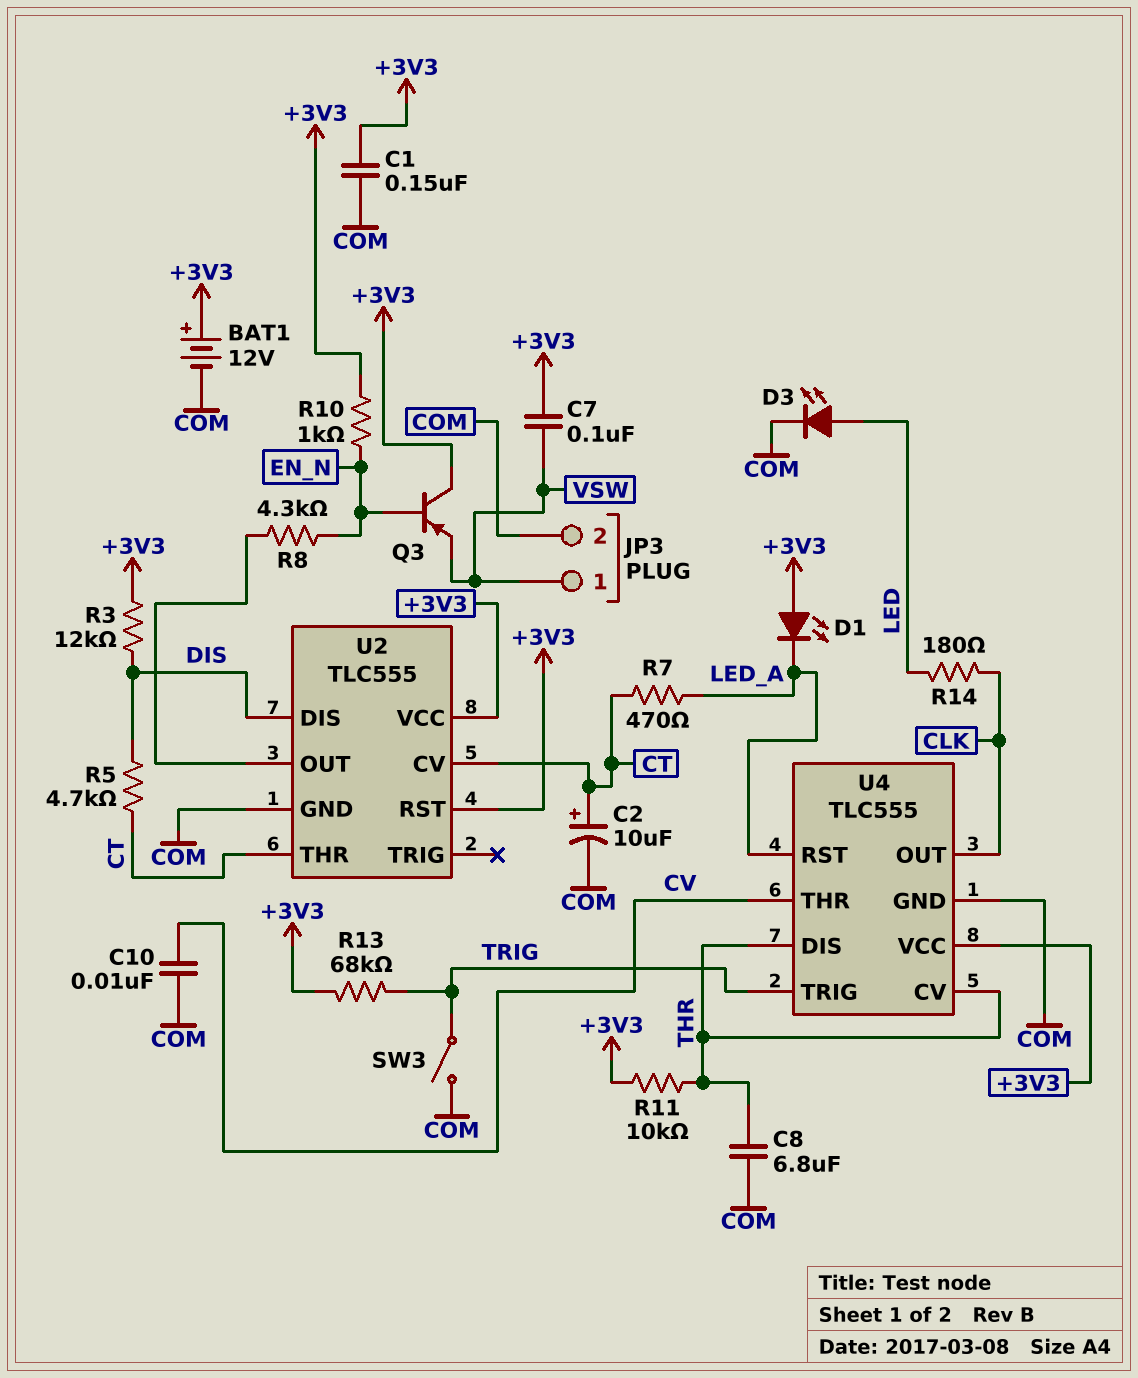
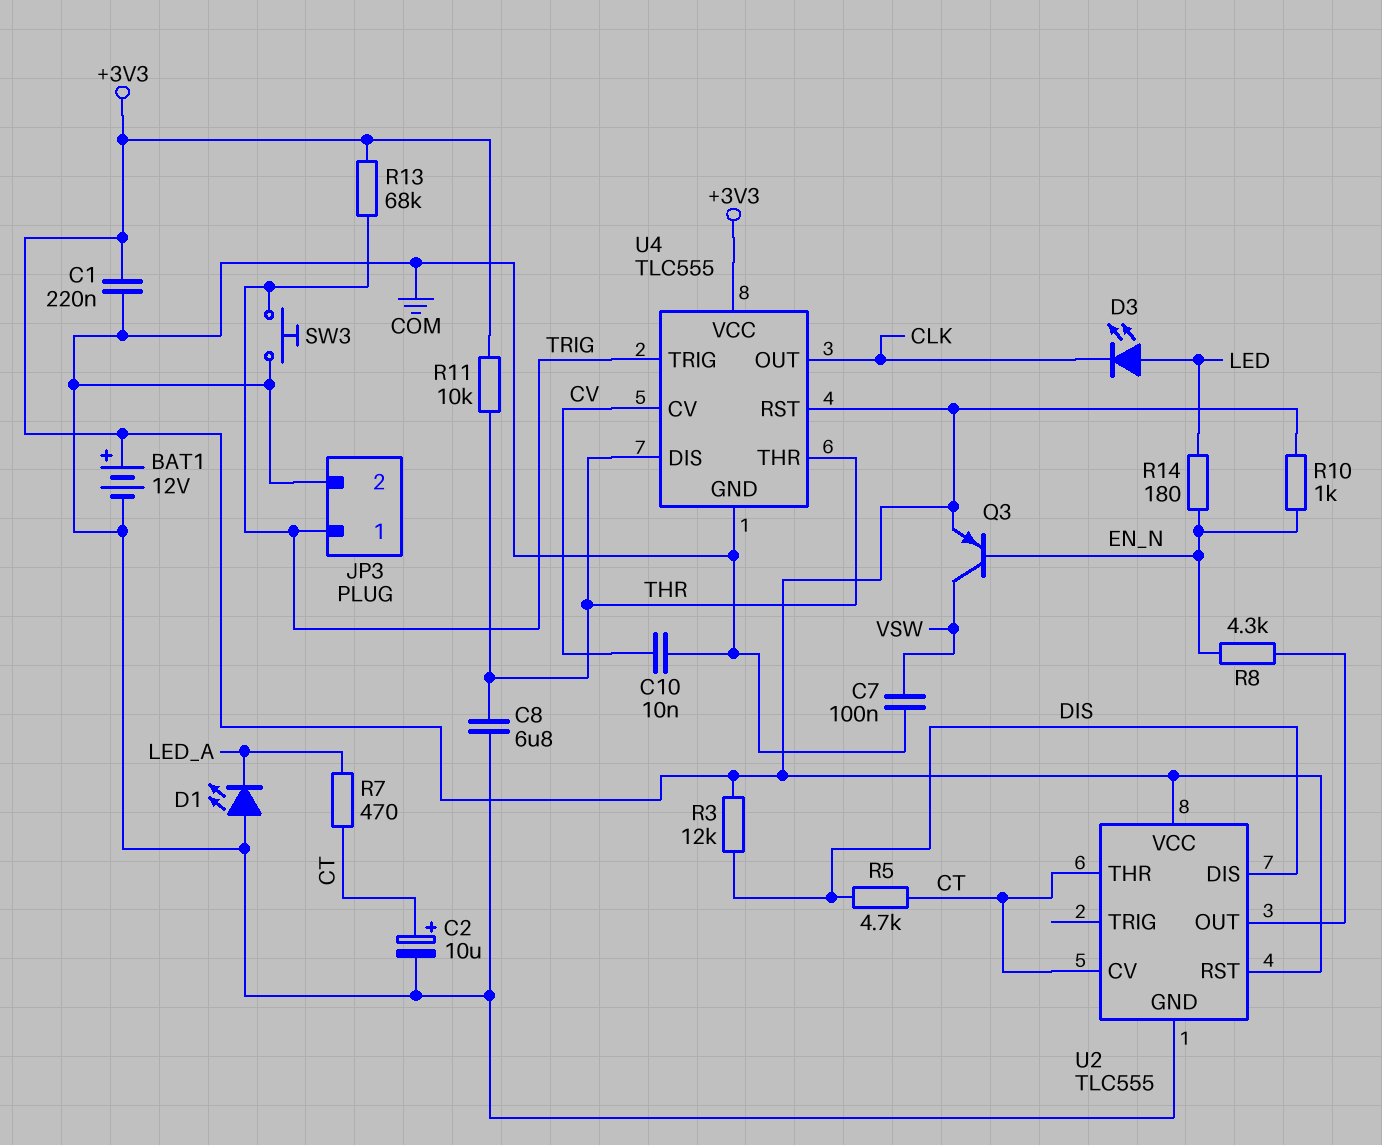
C1: 150nF (+3V3, COM) -> 220nF (+3V3, COM)
C7: 100nF (+3V3, VSW) -> 100nF (COM, VSW)
D1: LED (A +3V3, K LED_A) -> LED (A COM, K LED_A)
D3: LED (A LED, K COM) -> LED (A LED, K CLK)
JP3 pin 1: VSW -> TRIG
Q3: PNP (B EN_N, C +3V3, E VSW) -> PNP (B EN_N, C VSW, E +3V3)
R14: 180 (CLK, LED) -> 180 (EN_N, LED)
SW3: switch (COM, TRIG) -> button (COM, TRIG)
U4 pin CV: THR -> CV
U4 pin RST: LED_A -> +3V3
U4 pin THR: CV -> THR

